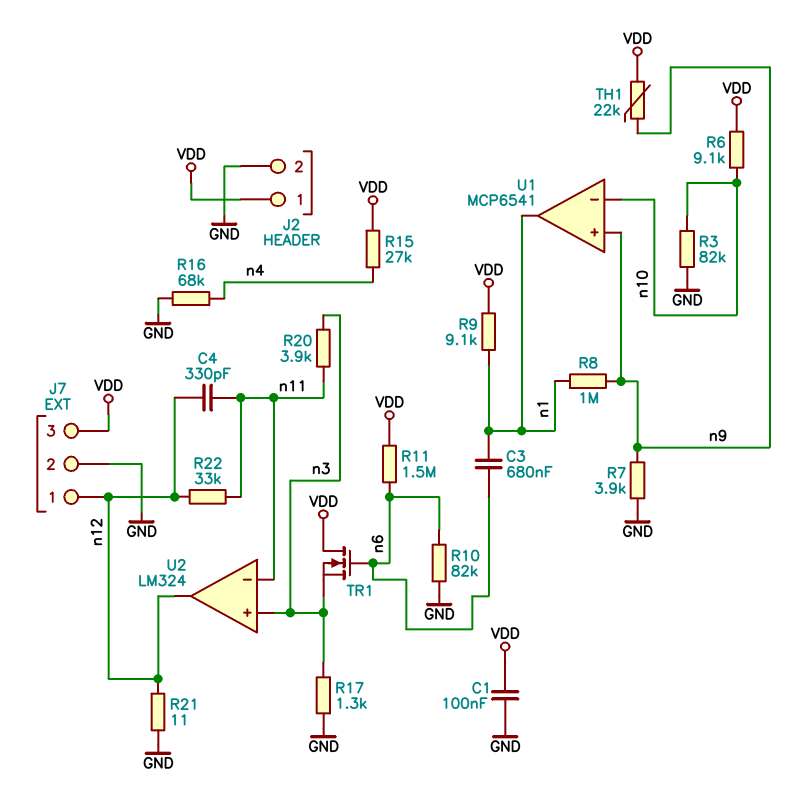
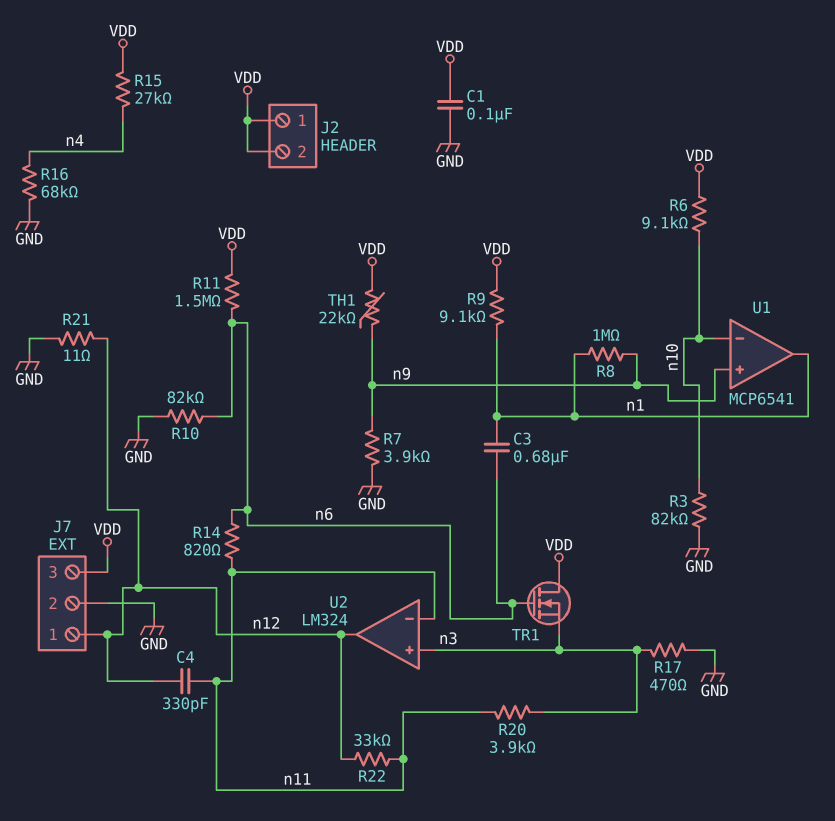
J2 pin 2: GND -> VDD
R14: none -> 820 (n6, n11)
R17: 1.3k (GND, n3) -> 470 (GND, n3)

